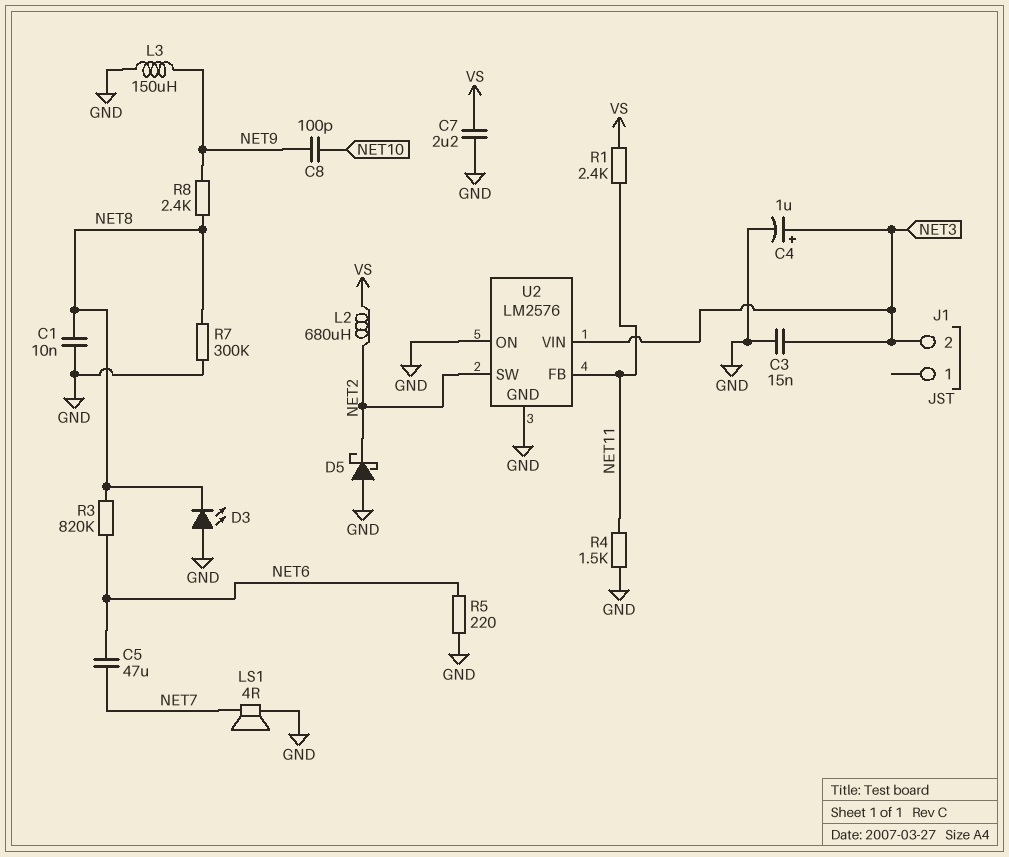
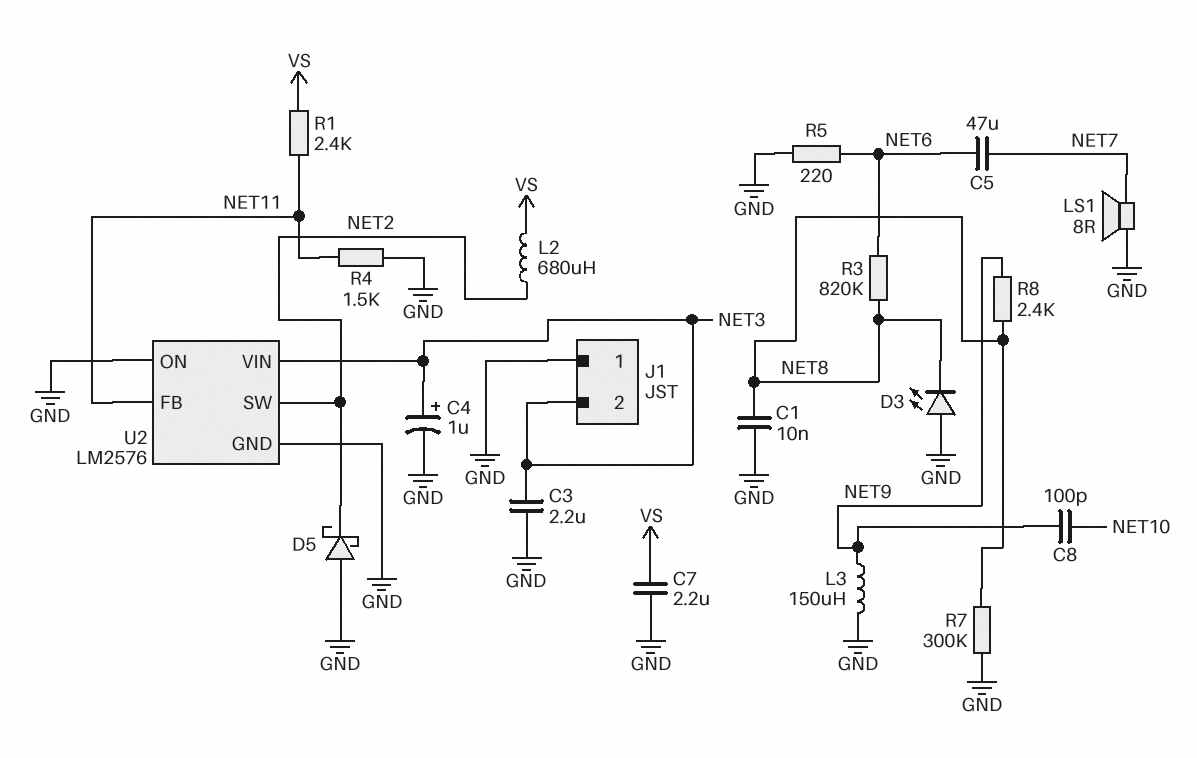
C3: 15nF (GND, NET3) -> 2.2uF (GND, NET3)
J1 pin 1: none -> GND
LS1: speaker 4R (GND, NET7) -> speaker 8R (GND, NET7)

